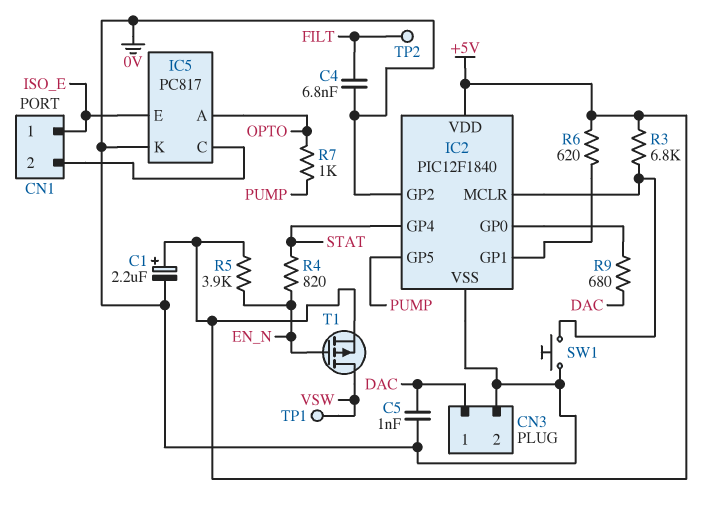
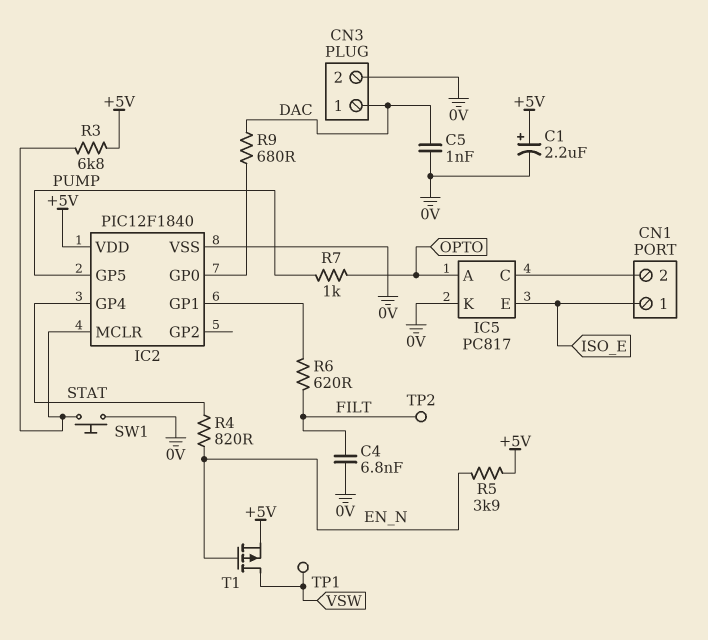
IC2 pin GP2: 0V -> none
R6: 620 (+5V, IC2/GP1) -> 620 (FILT, IC2/GP1)

